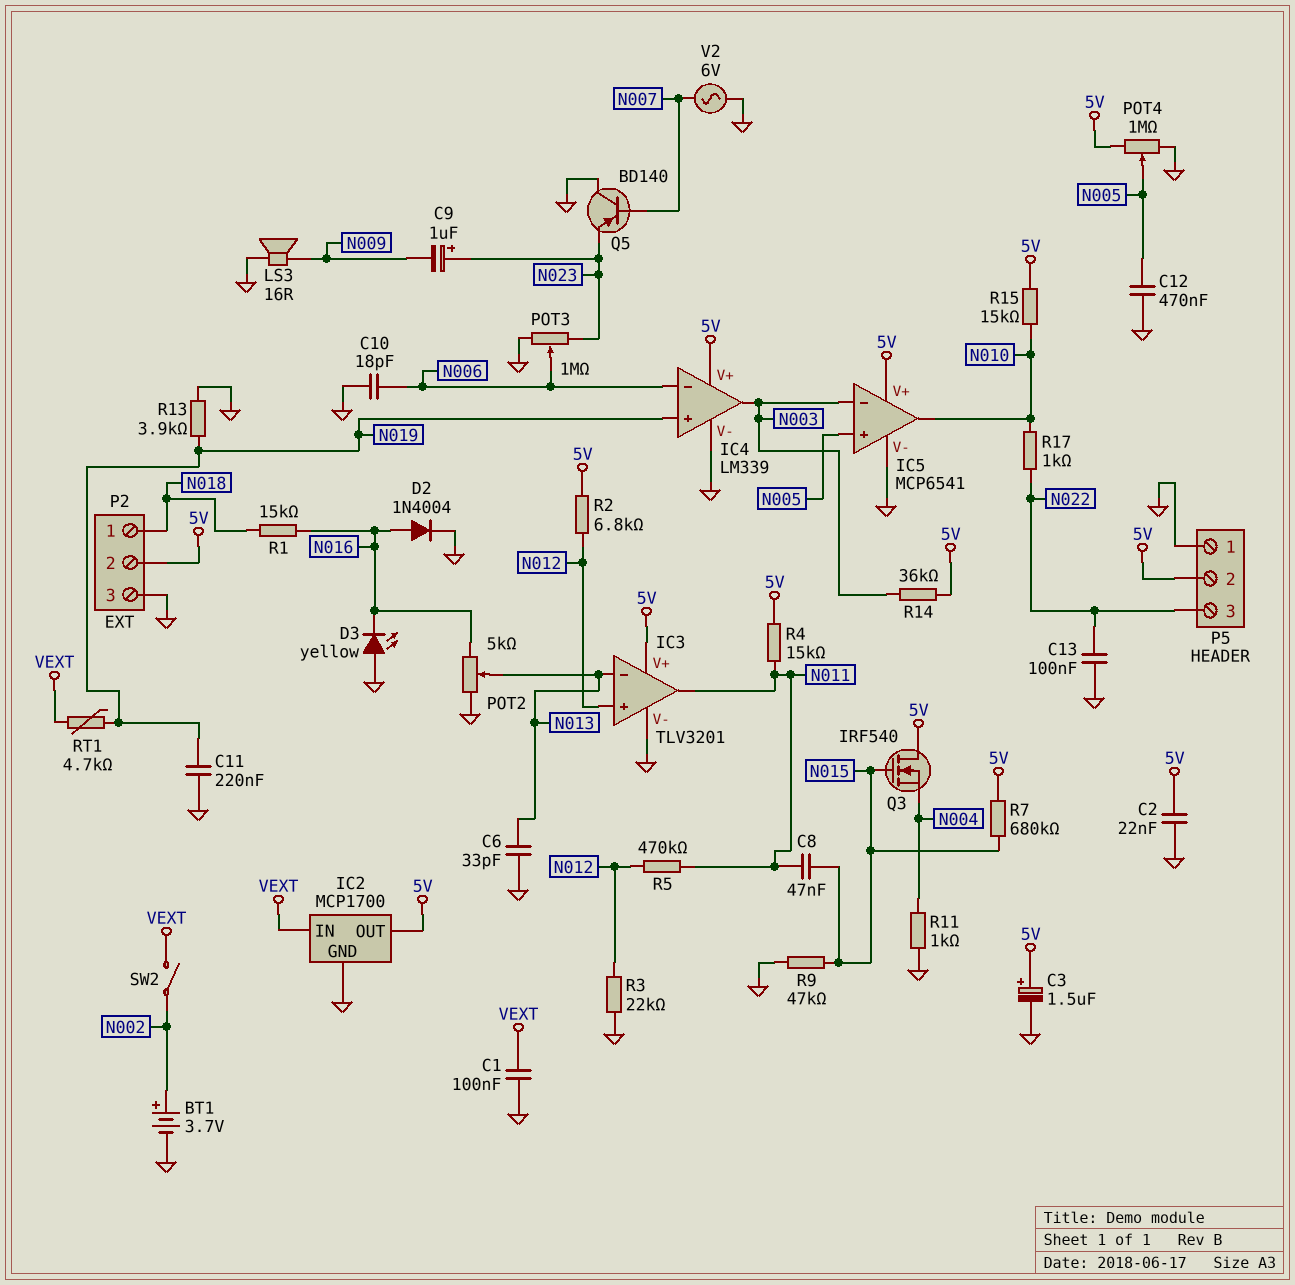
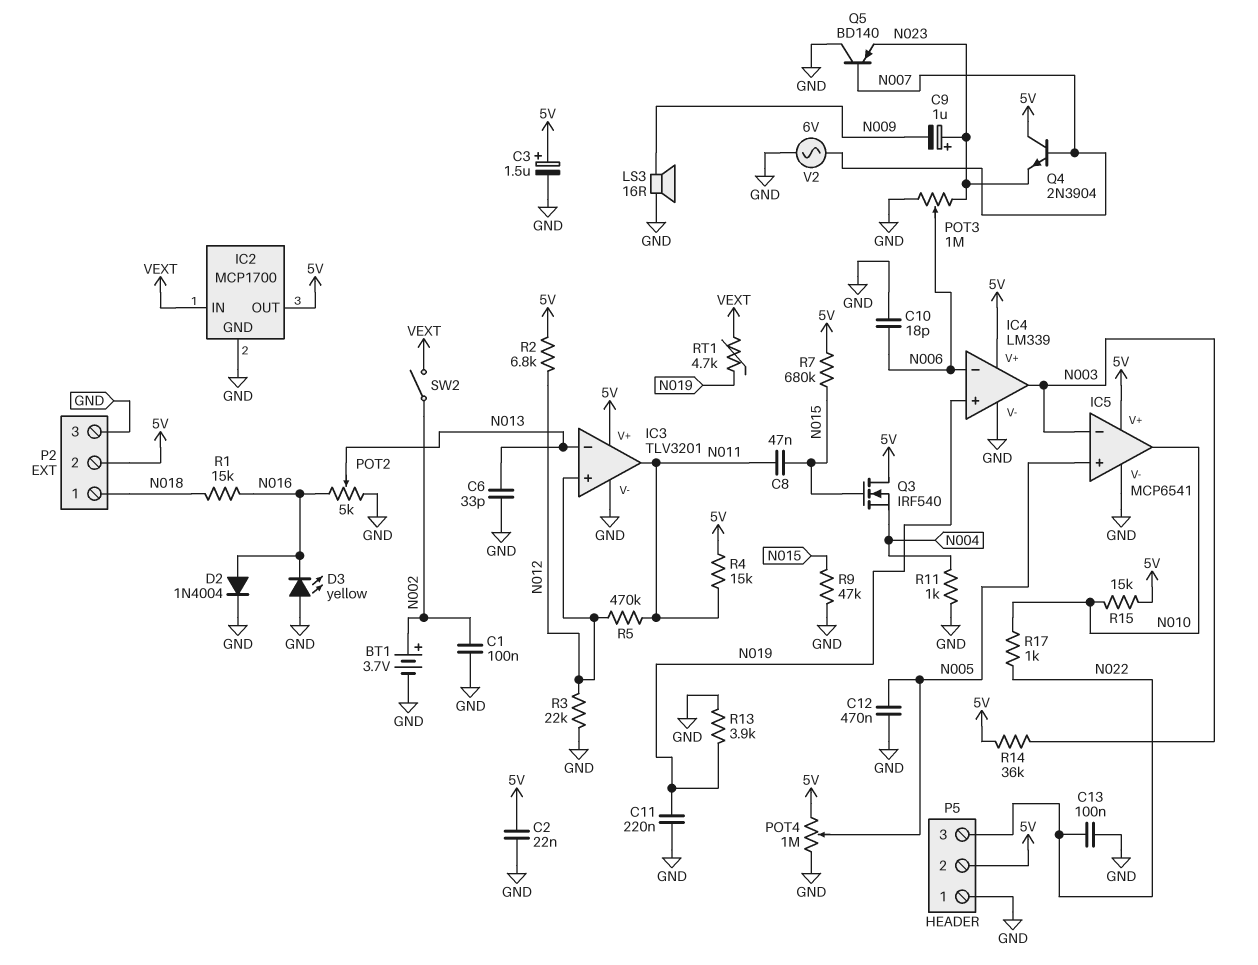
C1: 100nF (GND, VEXT) -> 100nF (GND, N002)
Q4: none -> NPN 2N3904 (B N007, C 5V, E N023)

